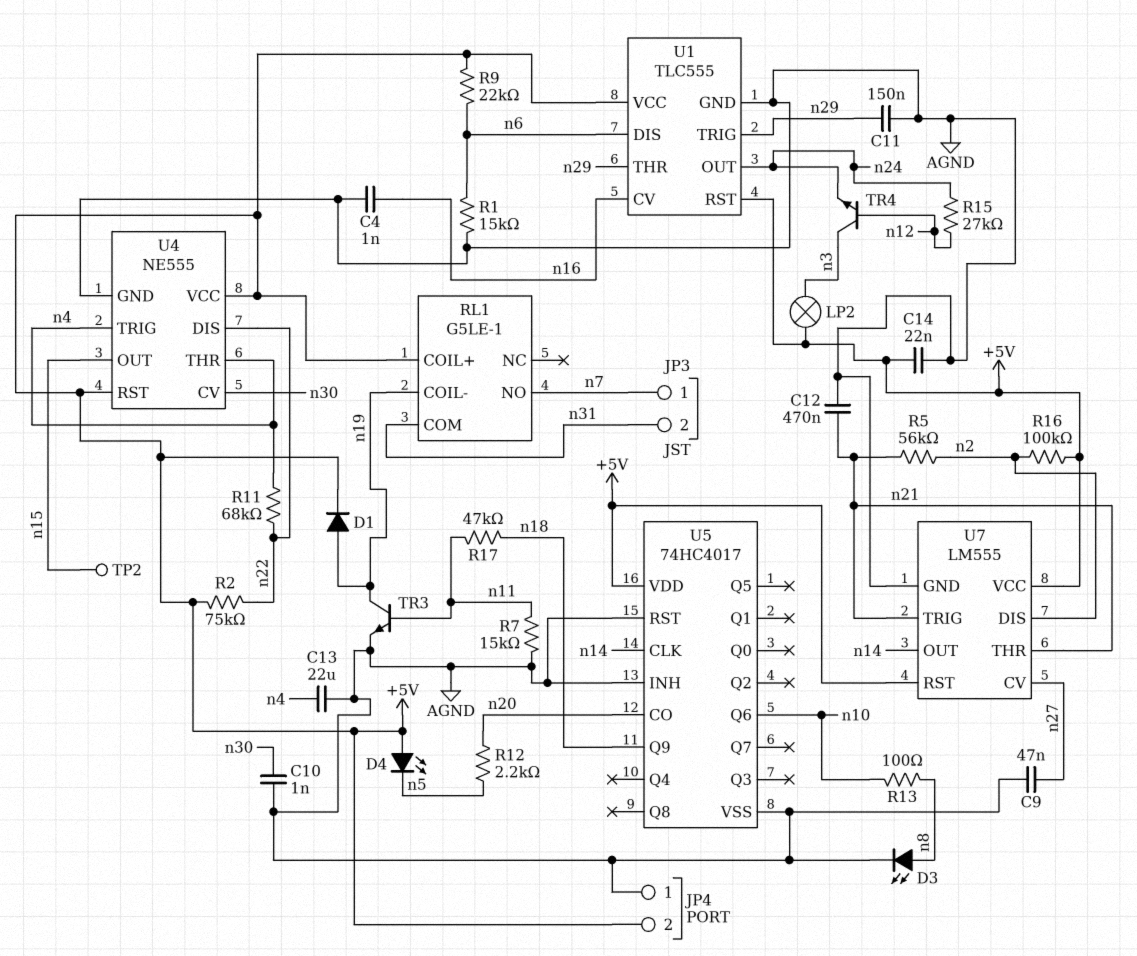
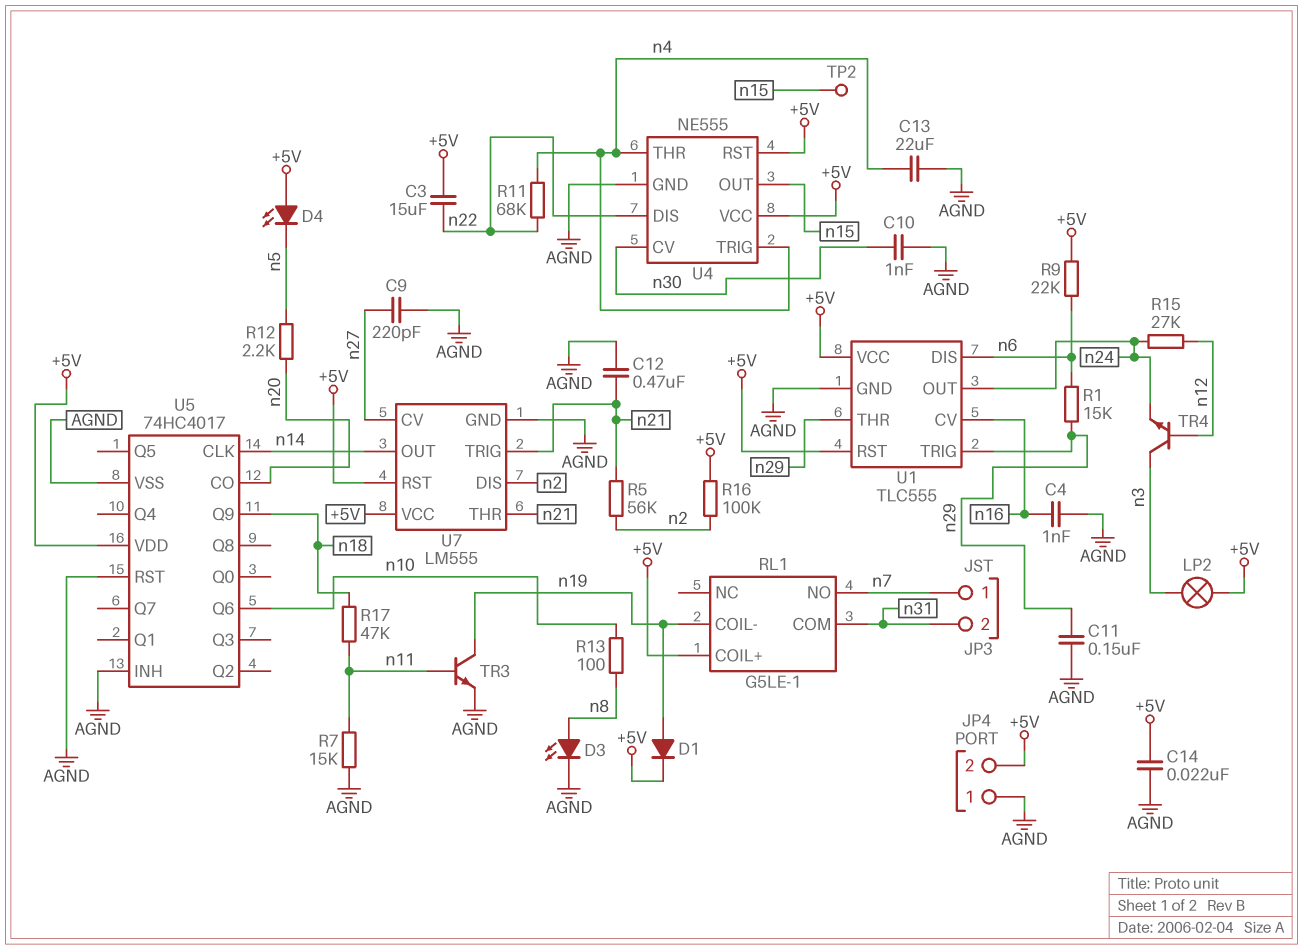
C3: none -> 15uF (+5V, n22)
C9: 47nF (AGND, n27) -> 220pF (AGND, n27)
R1: 15k (AGND, n6) -> 15k (n6, n29)
R2: 75k (+5V, n22) -> none

